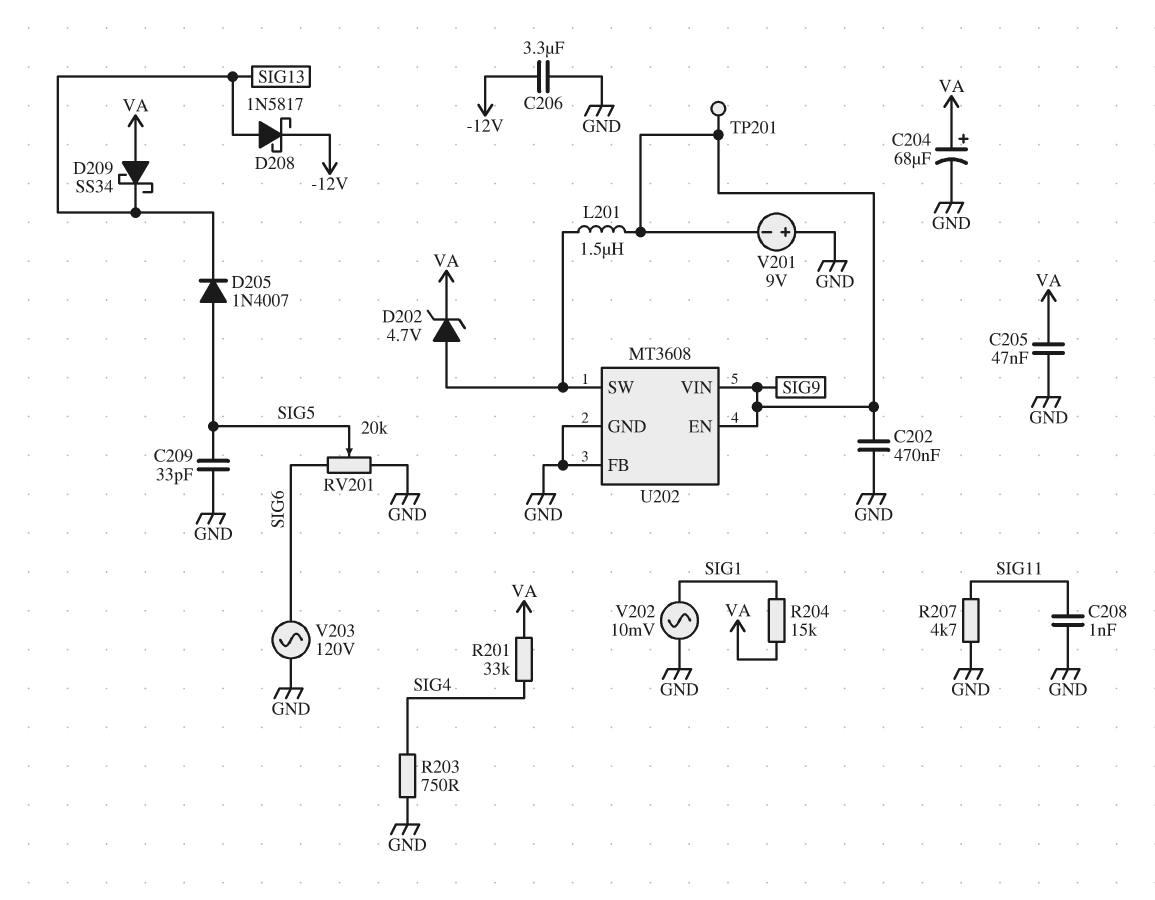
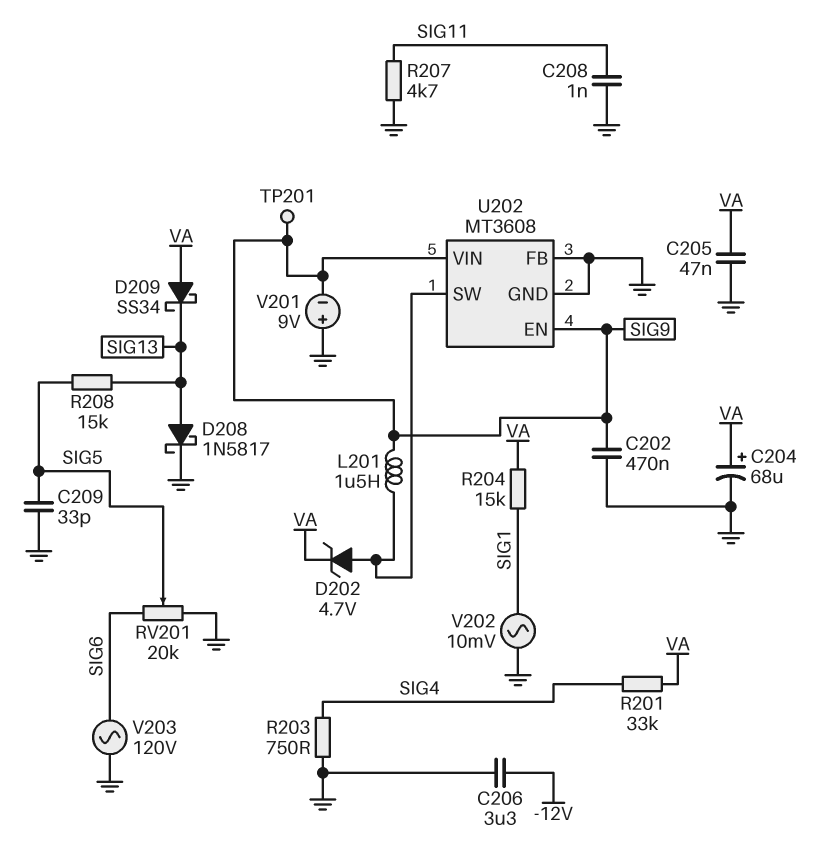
D205: diode 1N4007 (A SIG5, K SIG13) -> none
D208: schottky 1N5817 (A SIG13, K -12V) -> schottky 1N5817 (A SIG13, K GND)
R208: none -> 15k (SIG5, SIG13)

